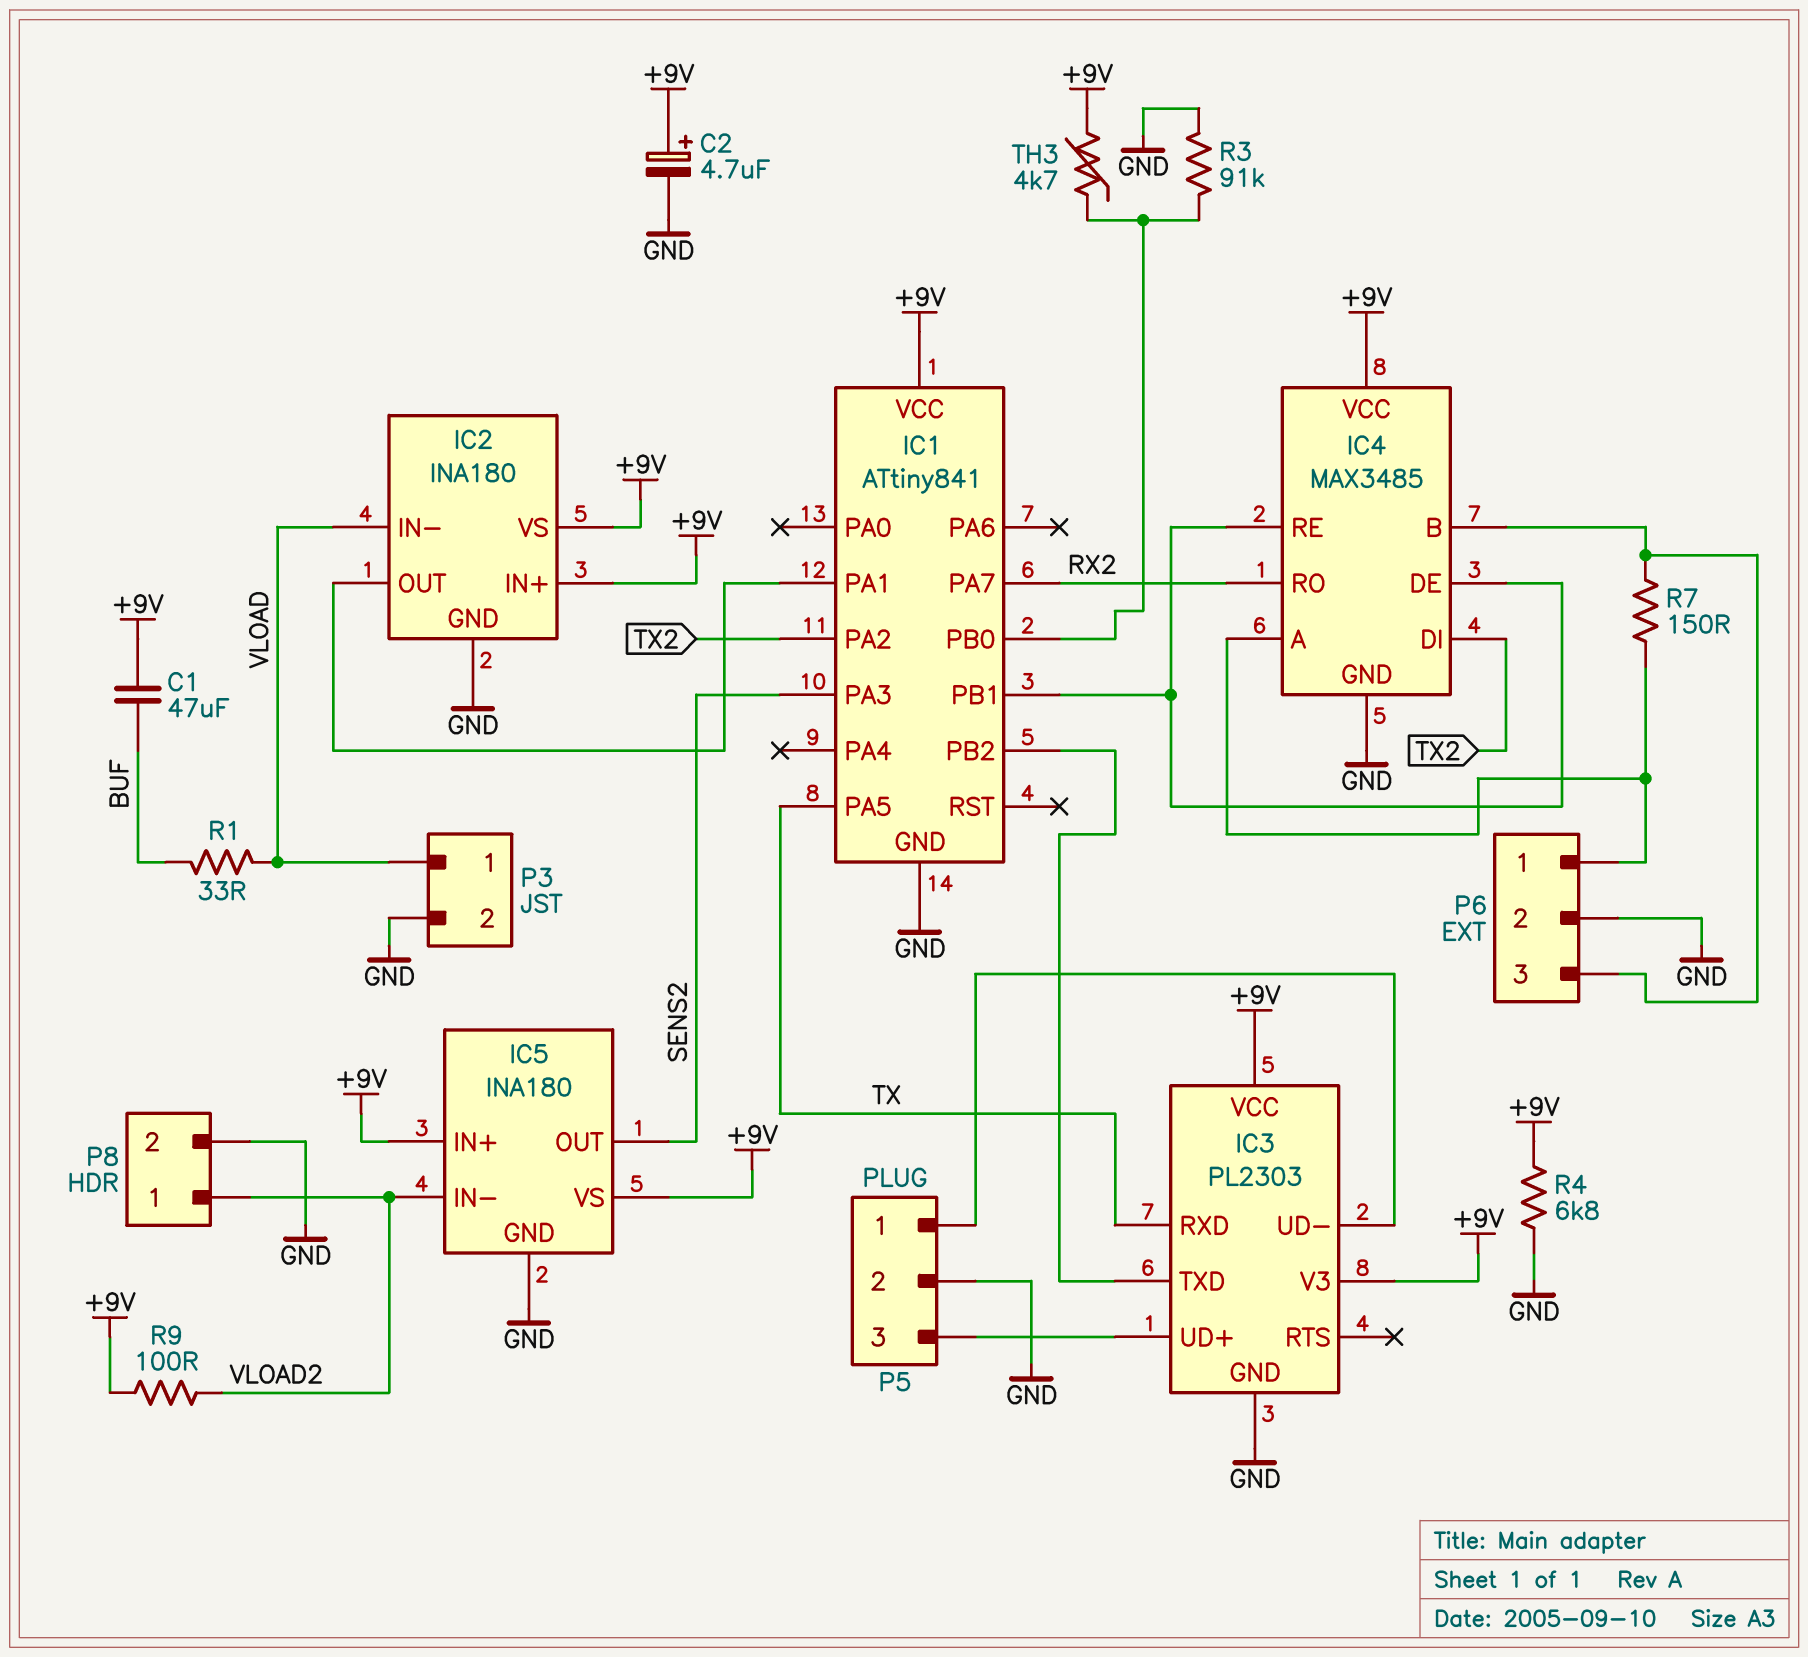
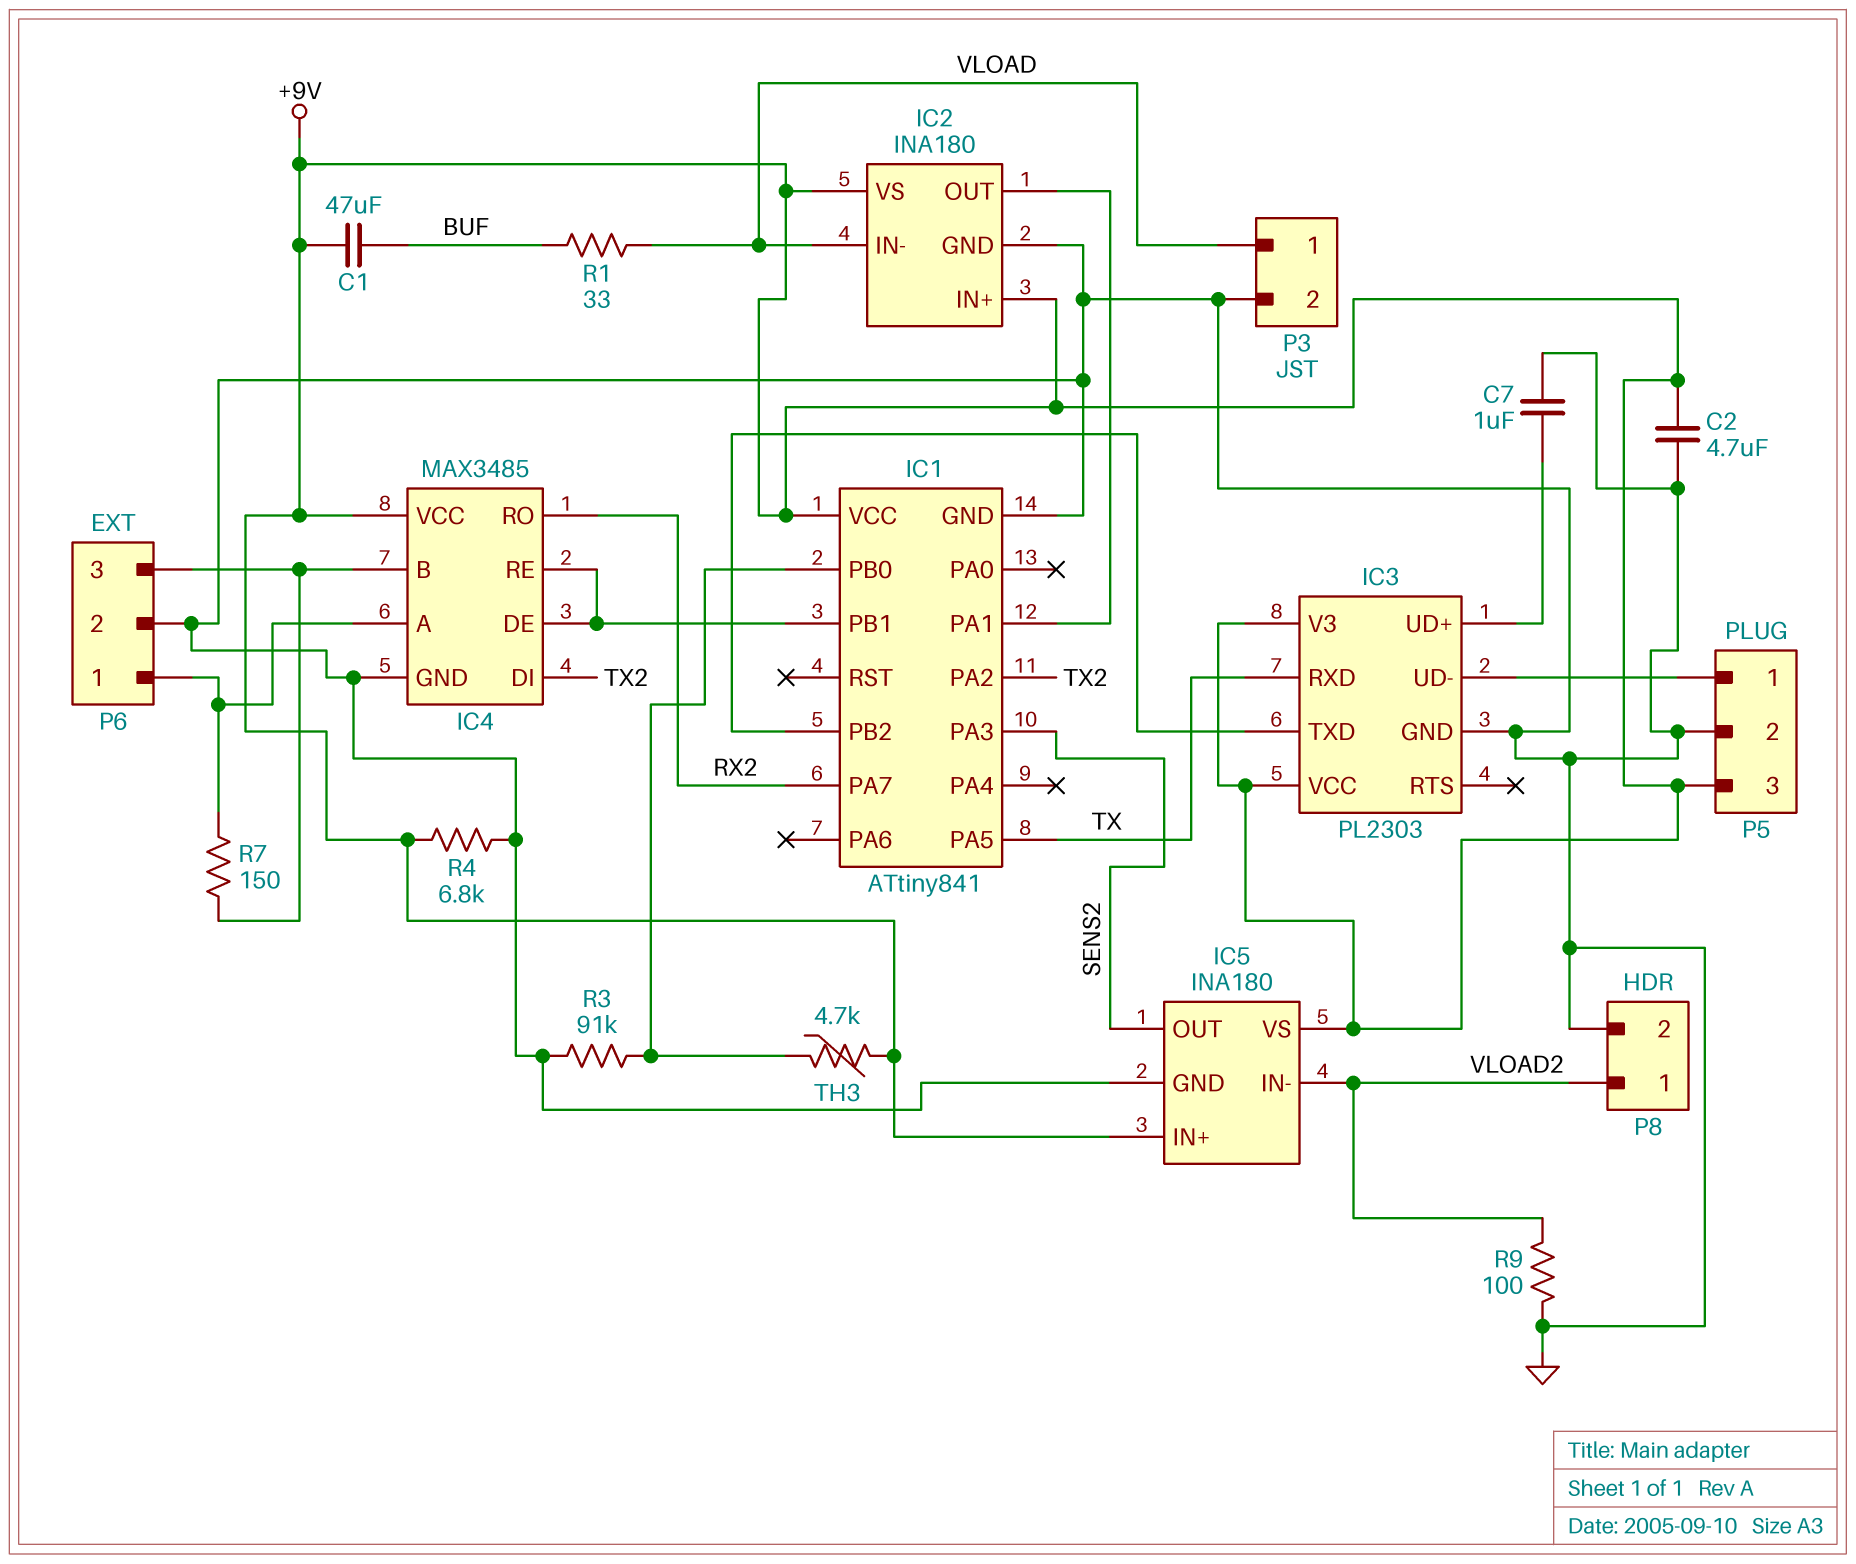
C2: 4.7uF (plus +9V, minus GND) -> 4.7uF (+9V, GND)
C7: none -> 1uF (GND, IC3/UD+)
P5 pin 3: IC3/UD+ -> +9V
R9: 100 (+9V, VLOAD2) -> 100 (GND, VLOAD2)

